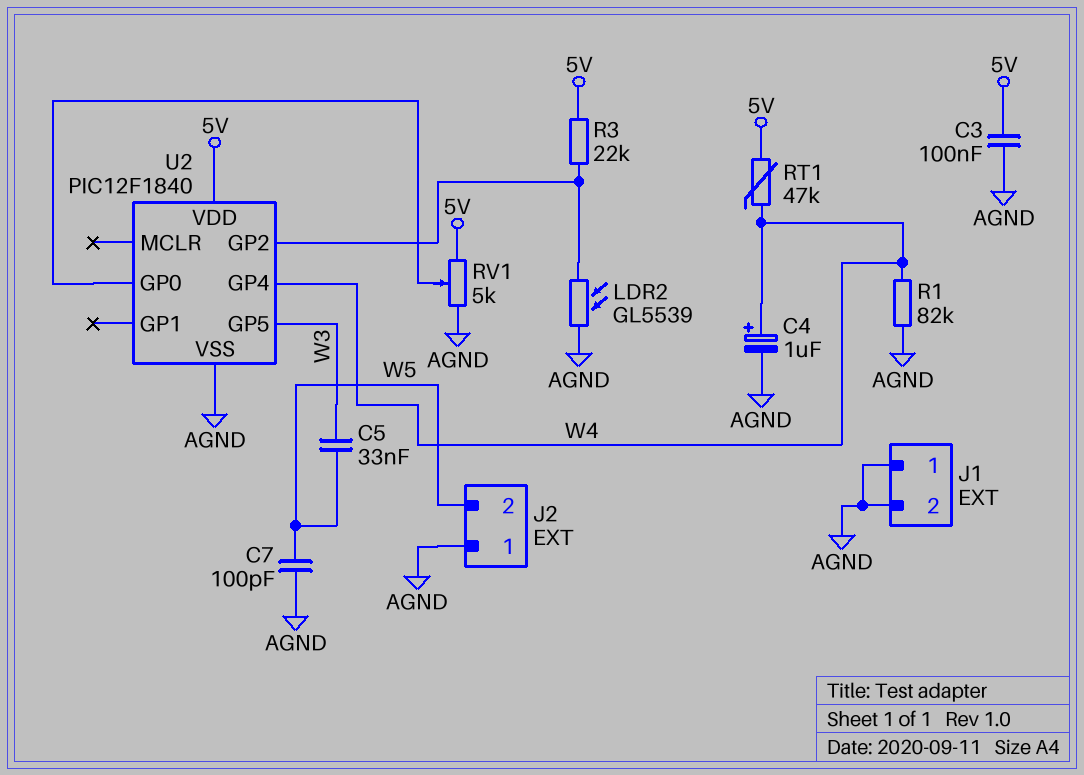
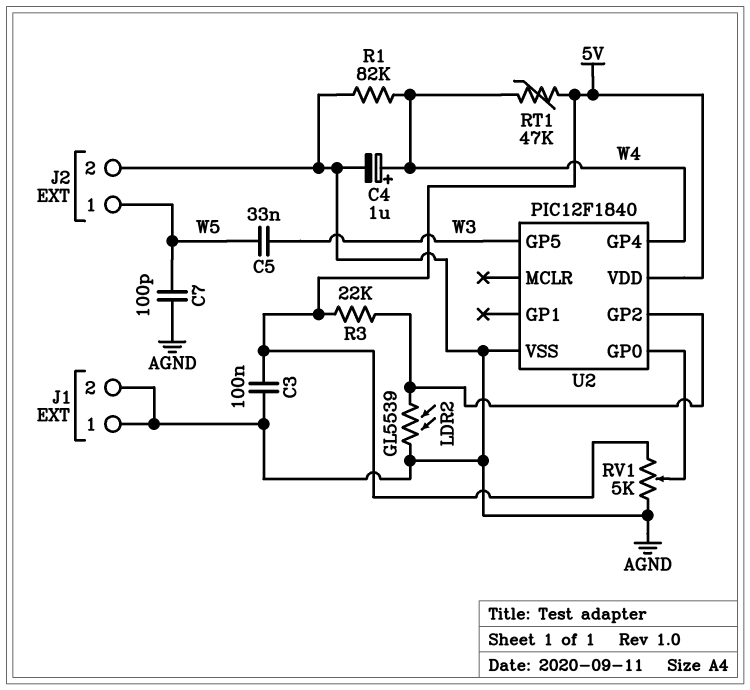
J2 pin 1: AGND -> W5
J2 pin 2: W5 -> AGND

